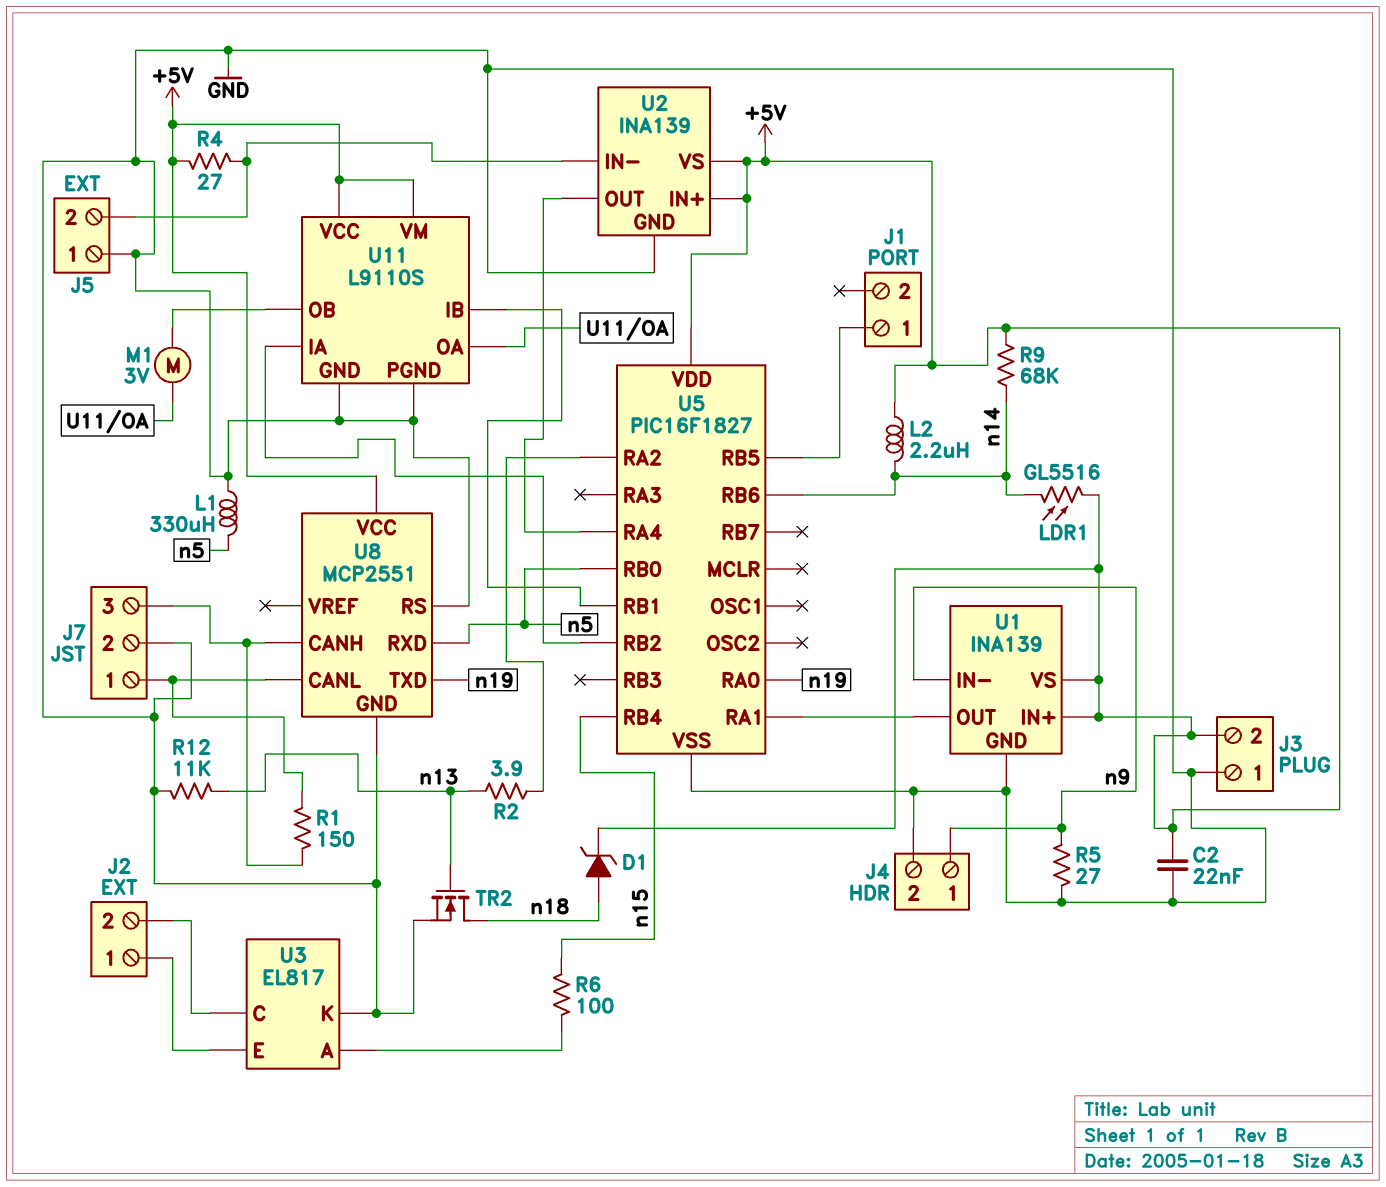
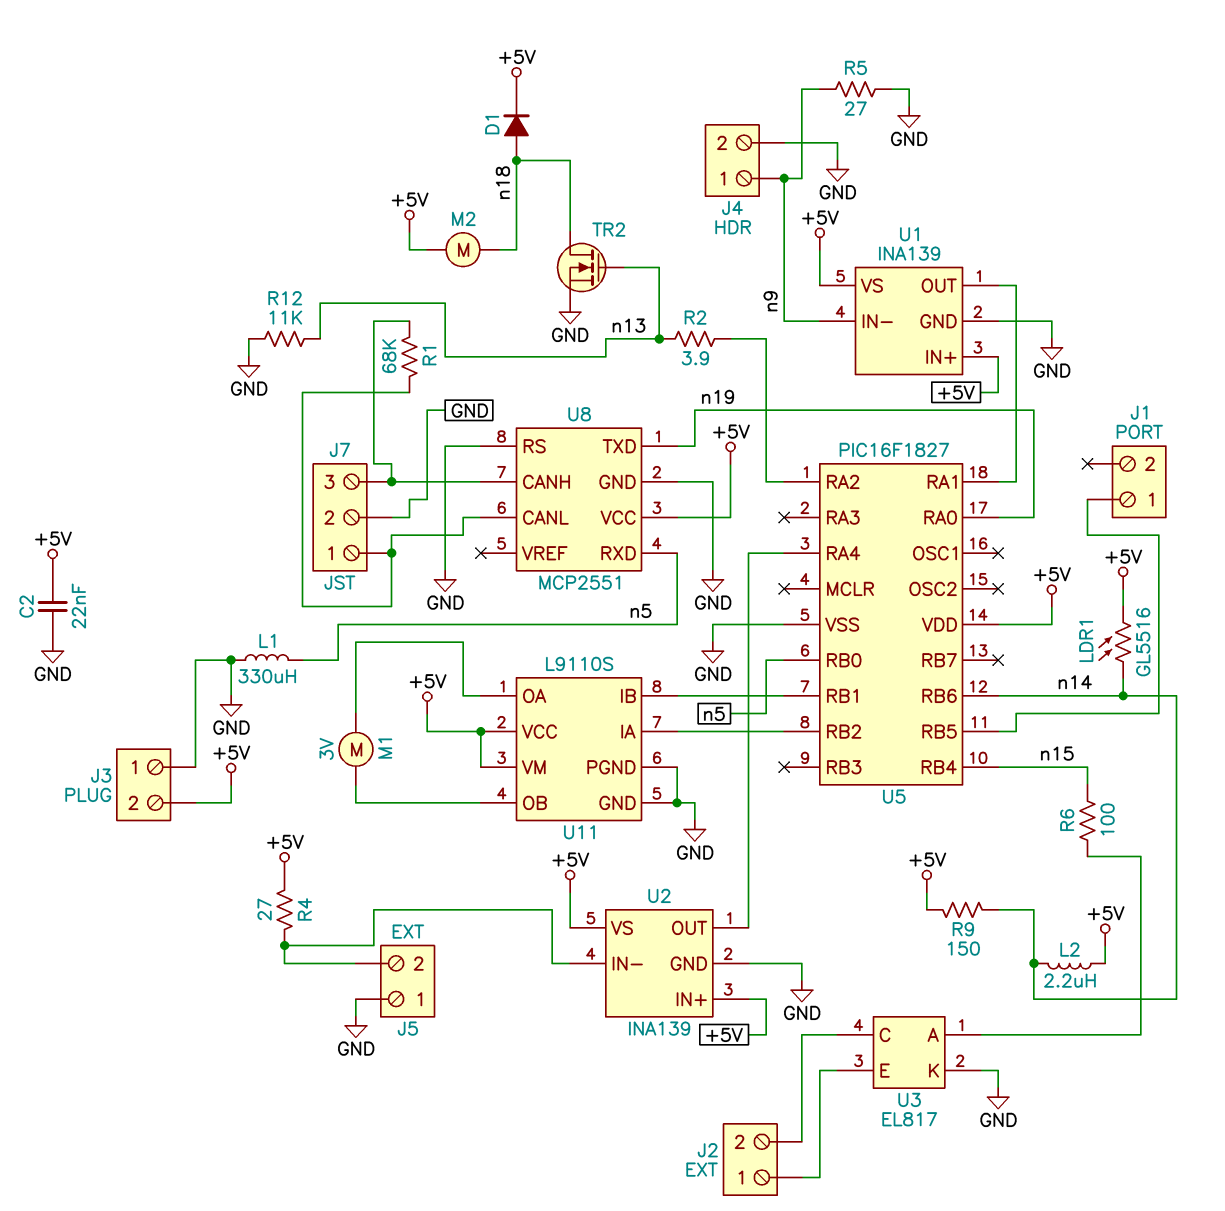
D1: zener (A n18, K +5V) -> diode (A n18, K +5V)
M2: none -> motor (+5V, n18)
R1: 150 (J7/1, J7/3) -> 68k (J7/1, J7/3)
R9: 68k (+5V, n14) -> 150 (+5V, n14)

